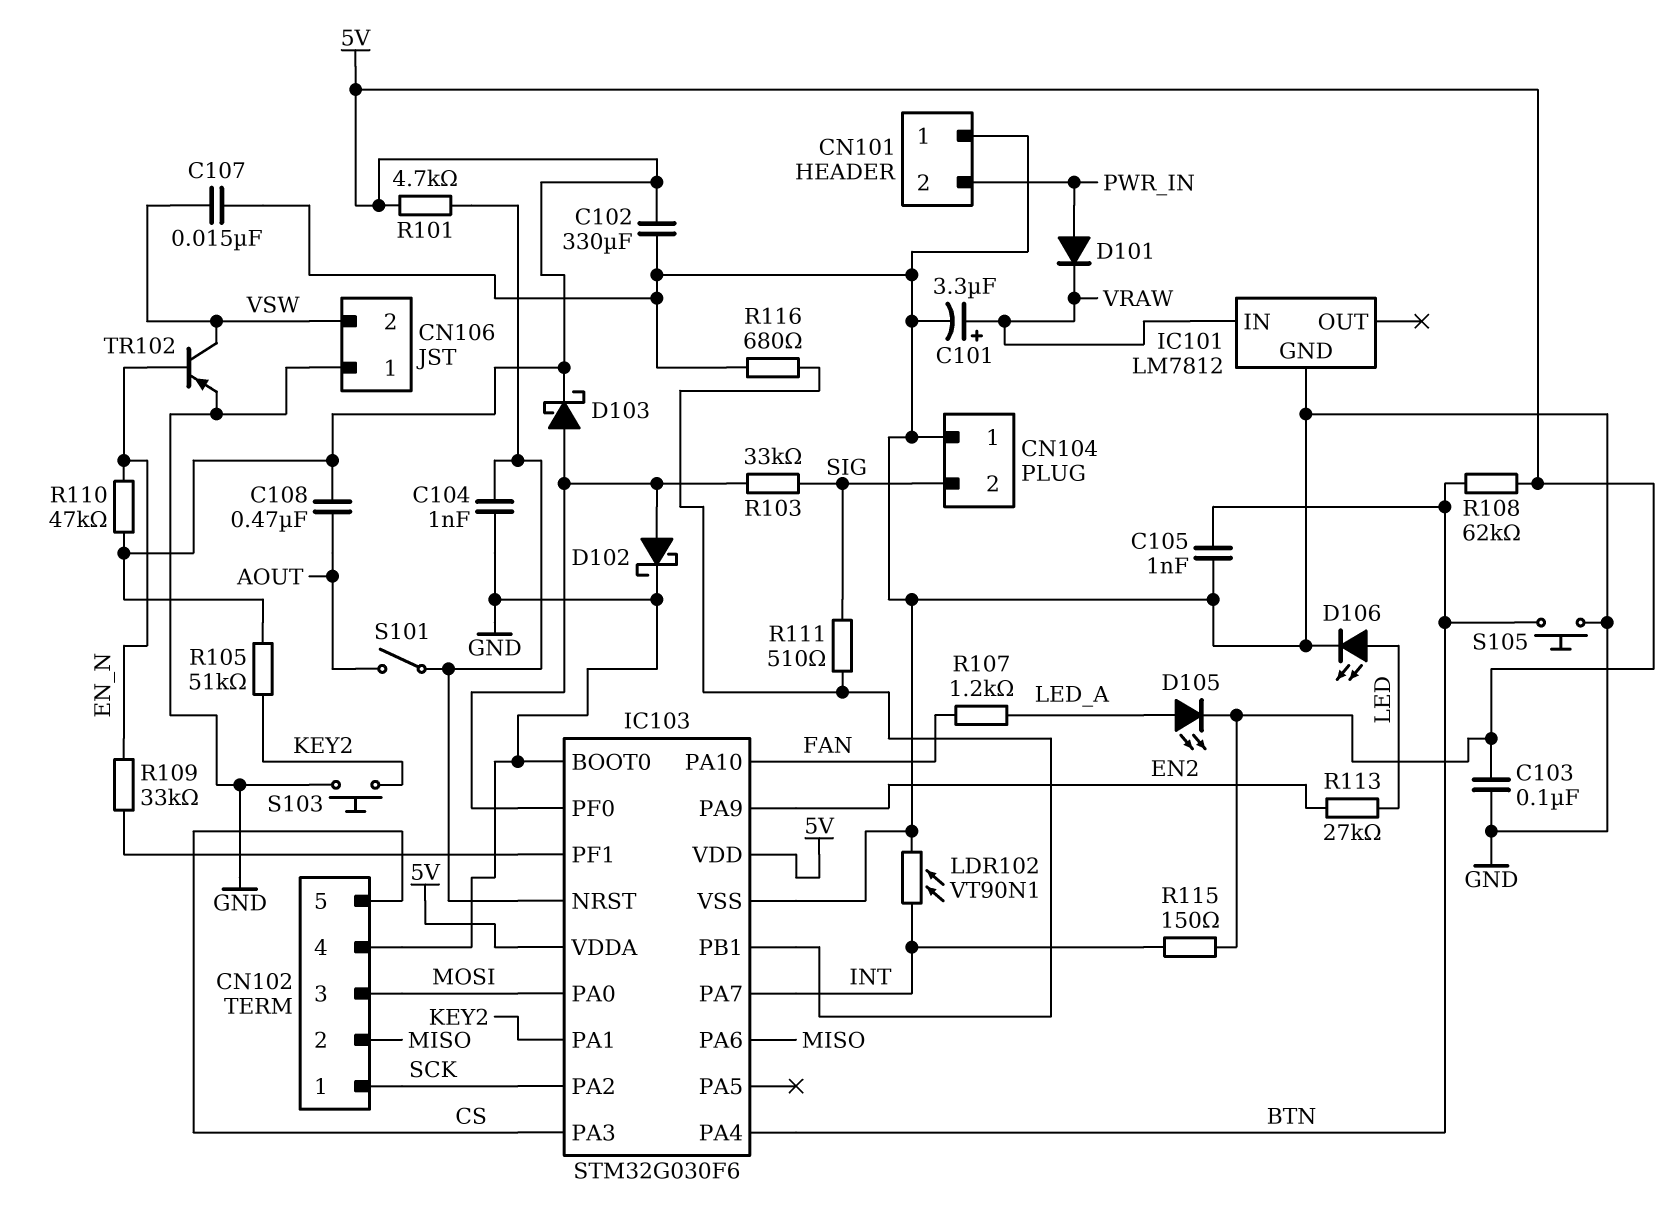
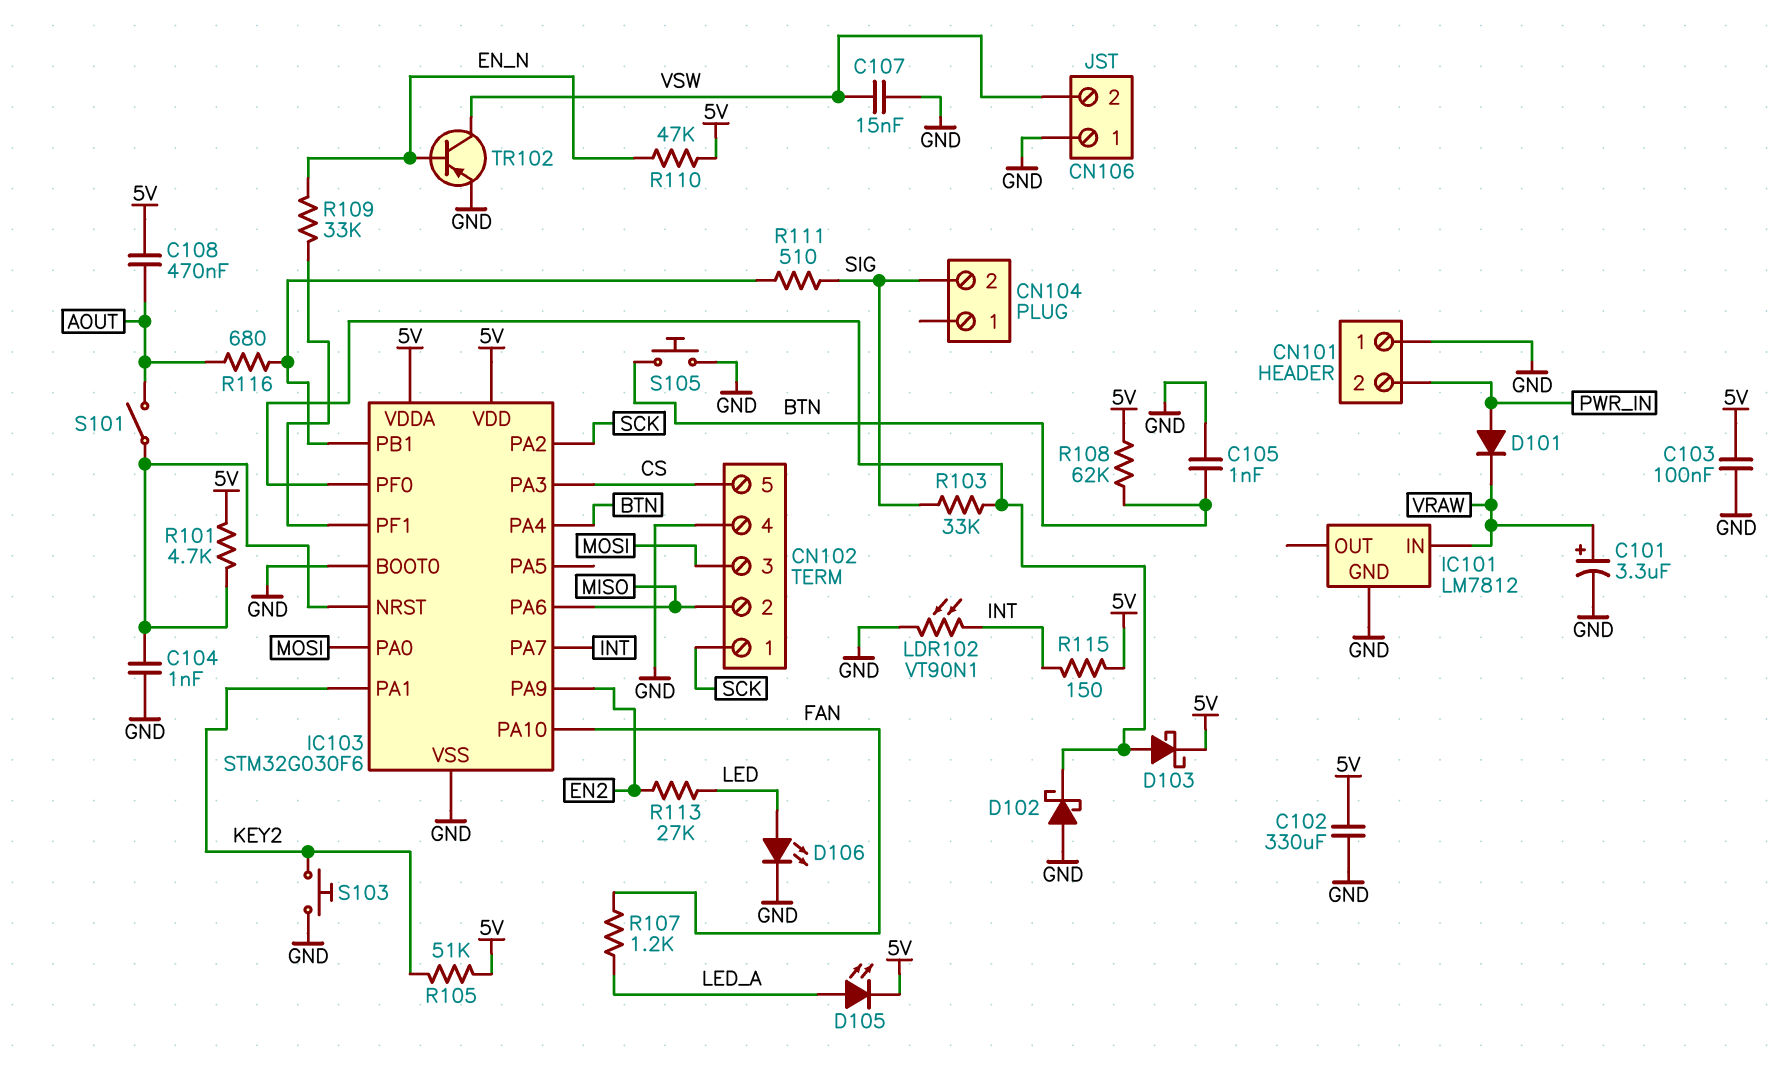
CN104 pin 1: GND -> none
D102: schottky (A IC103/PF0, K GND) -> schottky (A GND, K IC103/PF0)
R116: 680 (GND, IC103/PB1) -> 680 (AOUT, IC103/PB1)

